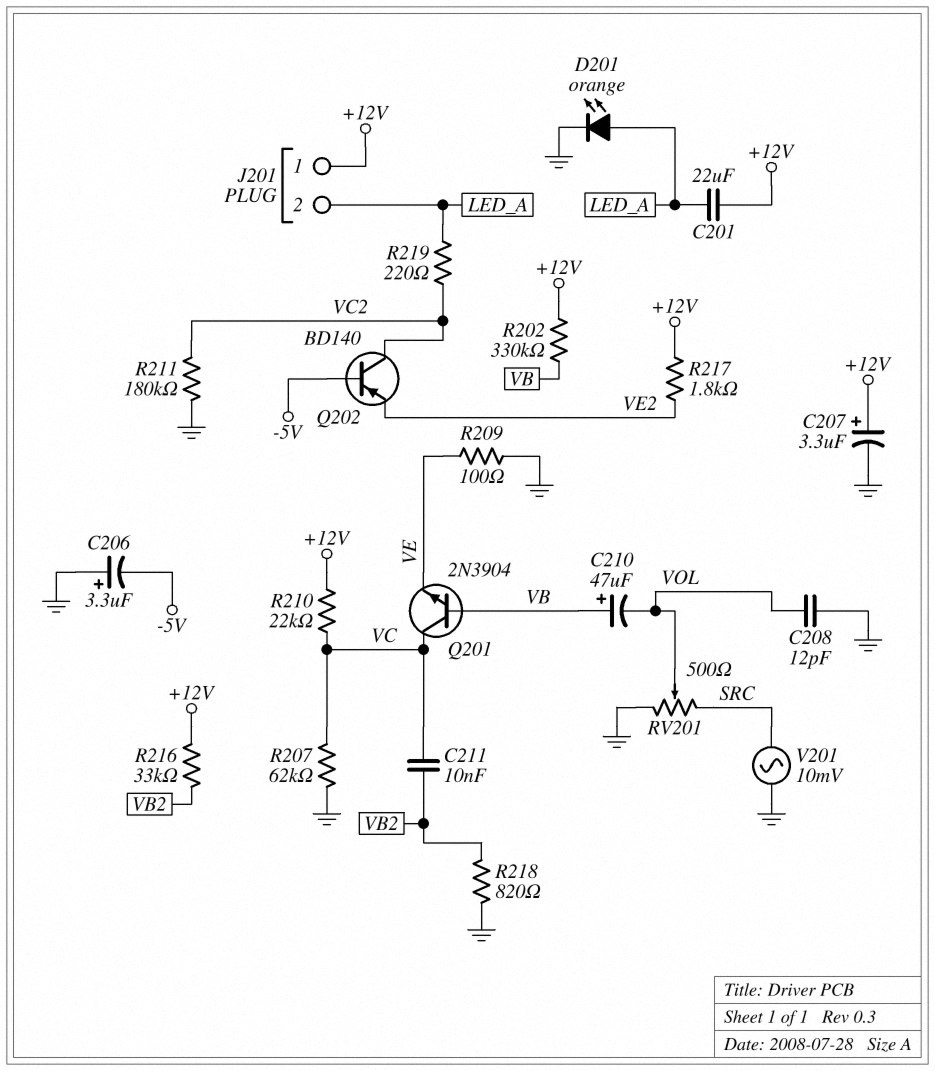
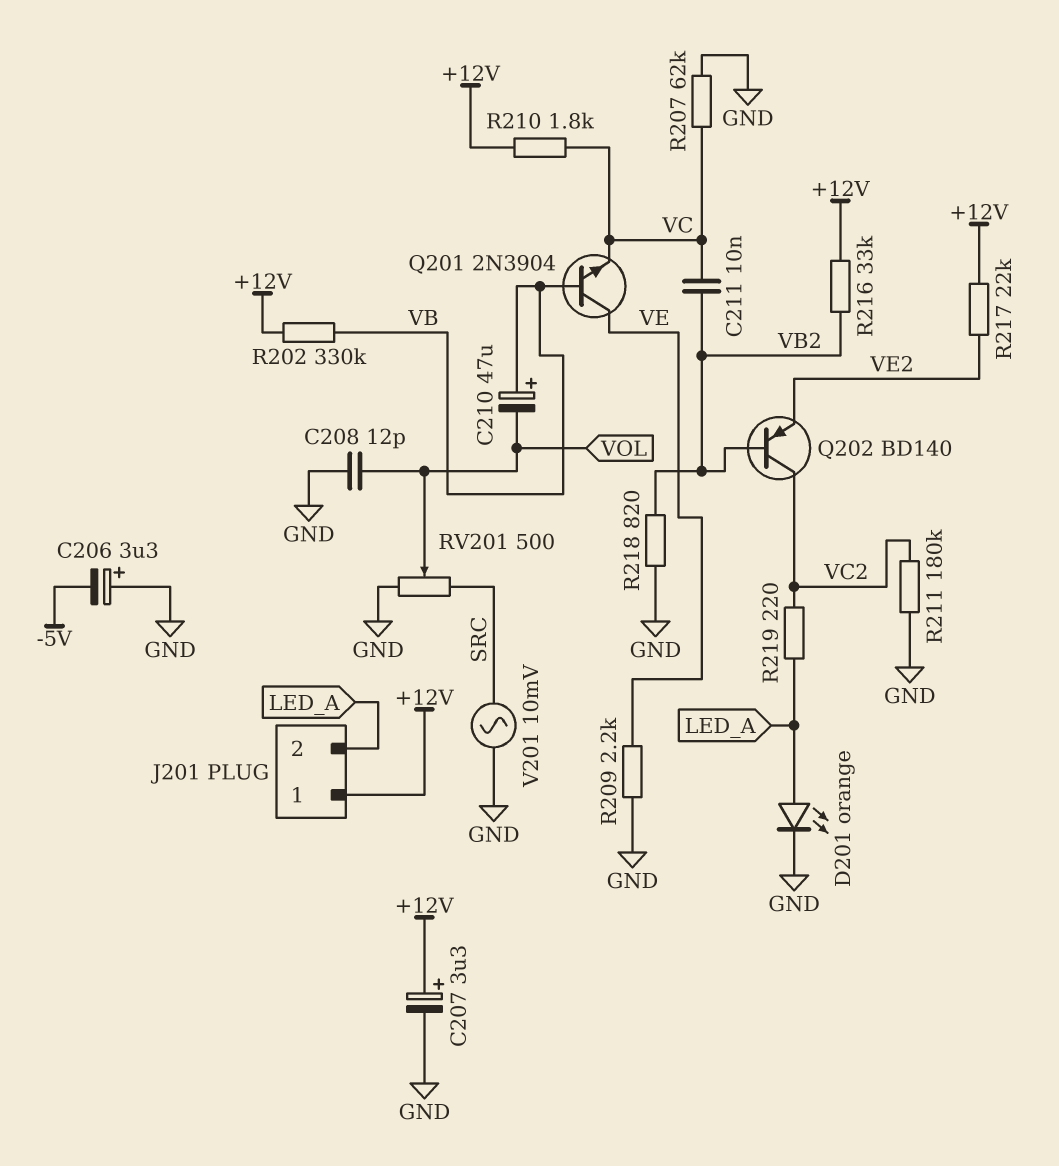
C201: 22uF (+12V, LED_A) -> none
Q201: NPN 2N3904 (B VB, C VC, E VE) -> NPN 2N3904 (B VB, C VE, E VC)
Q202: PNP BD140 (B -5V, C VC2, E VE2) -> PNP BD140 (B VB2, C VC2, E VE2)
R209: 100 (GND, VE) -> 2.2k (GND, VE)
R210: 22k (+12V, VC) -> 1.8k (+12V, VC)
R217: 1.8k (+12V, VE2) -> 22k (+12V, VE2)

